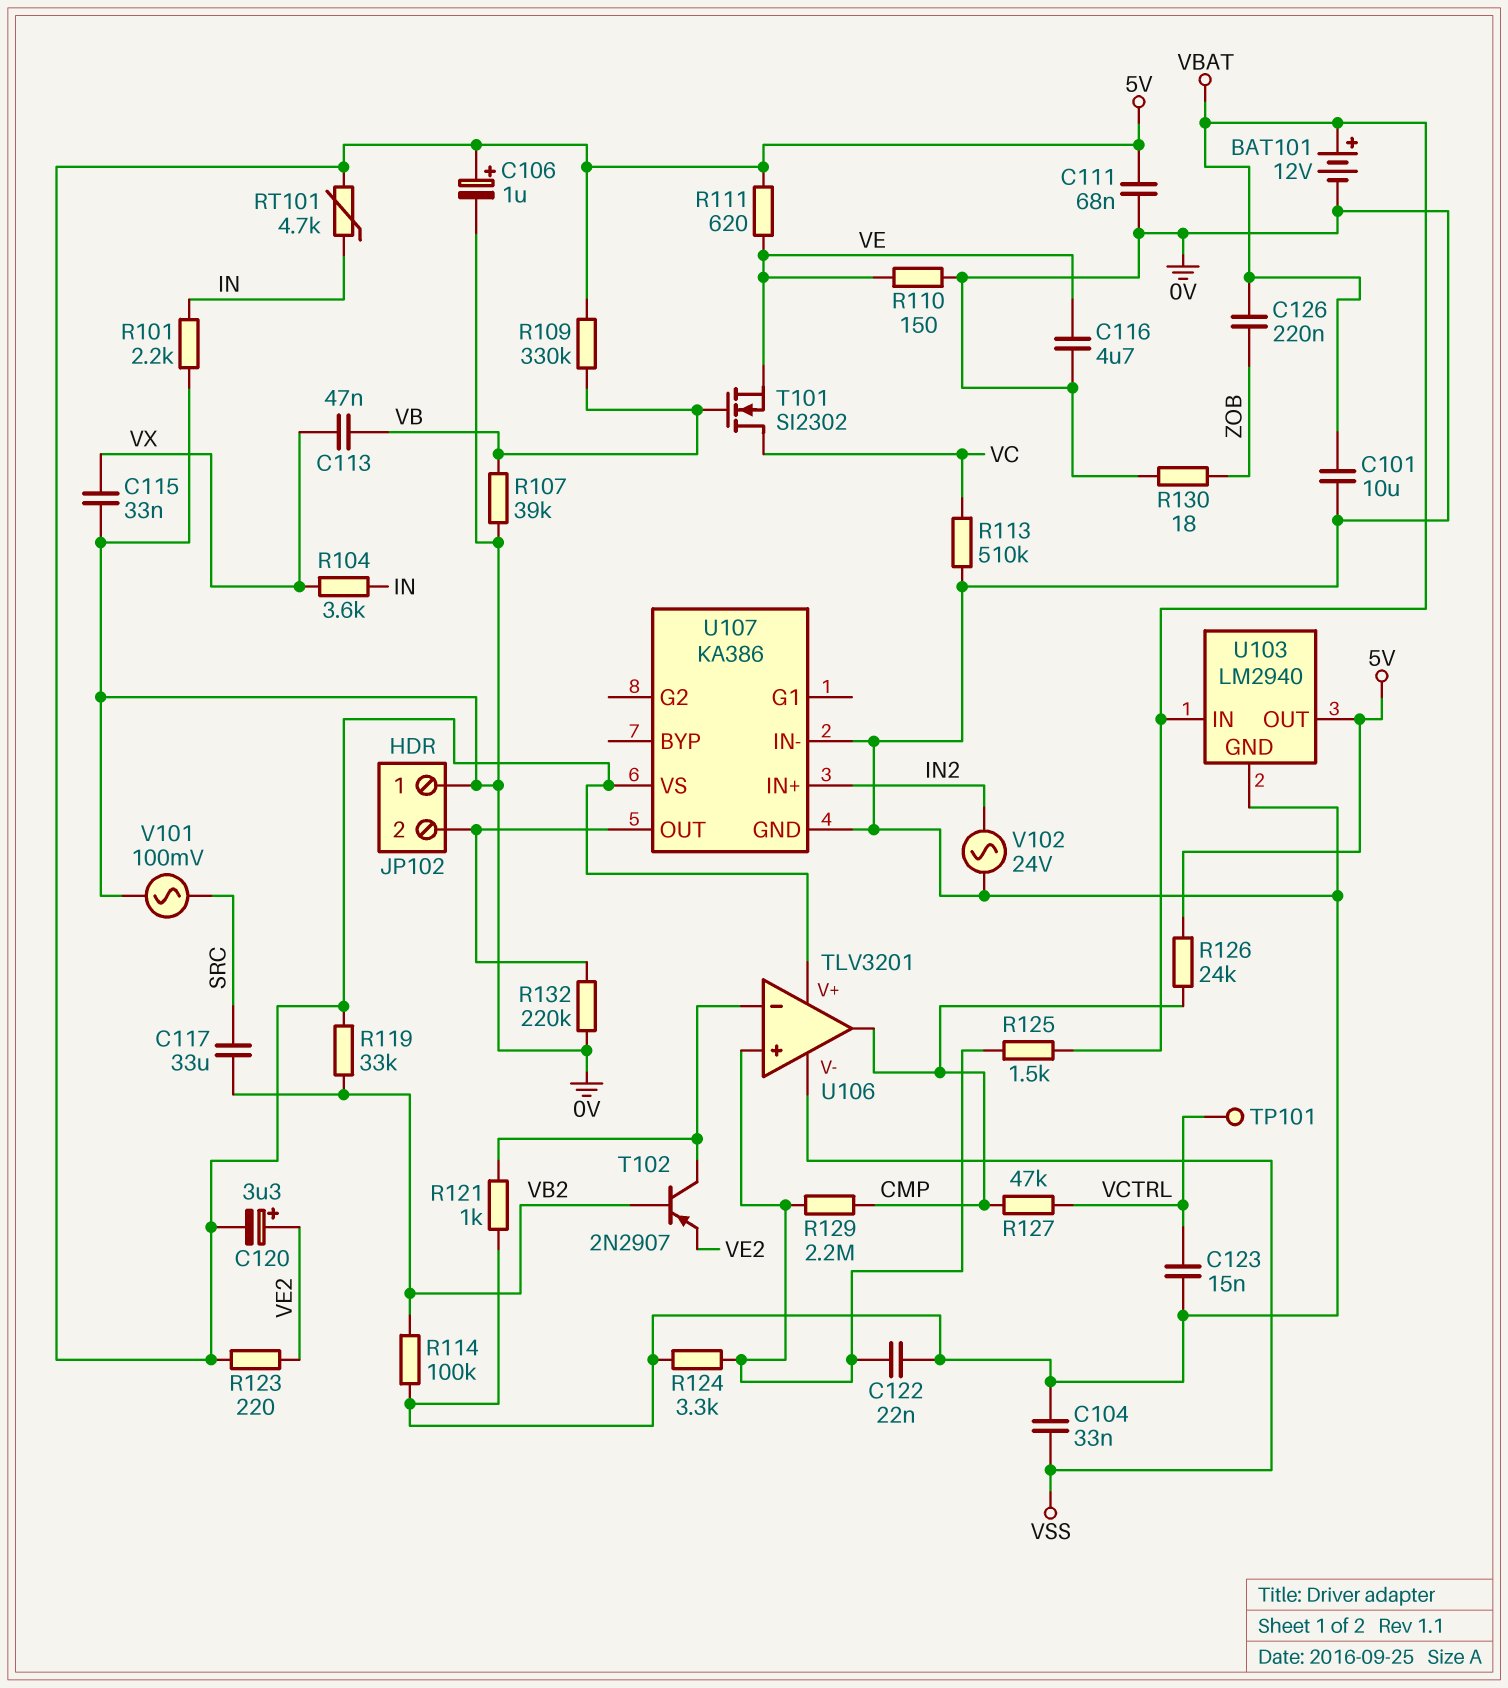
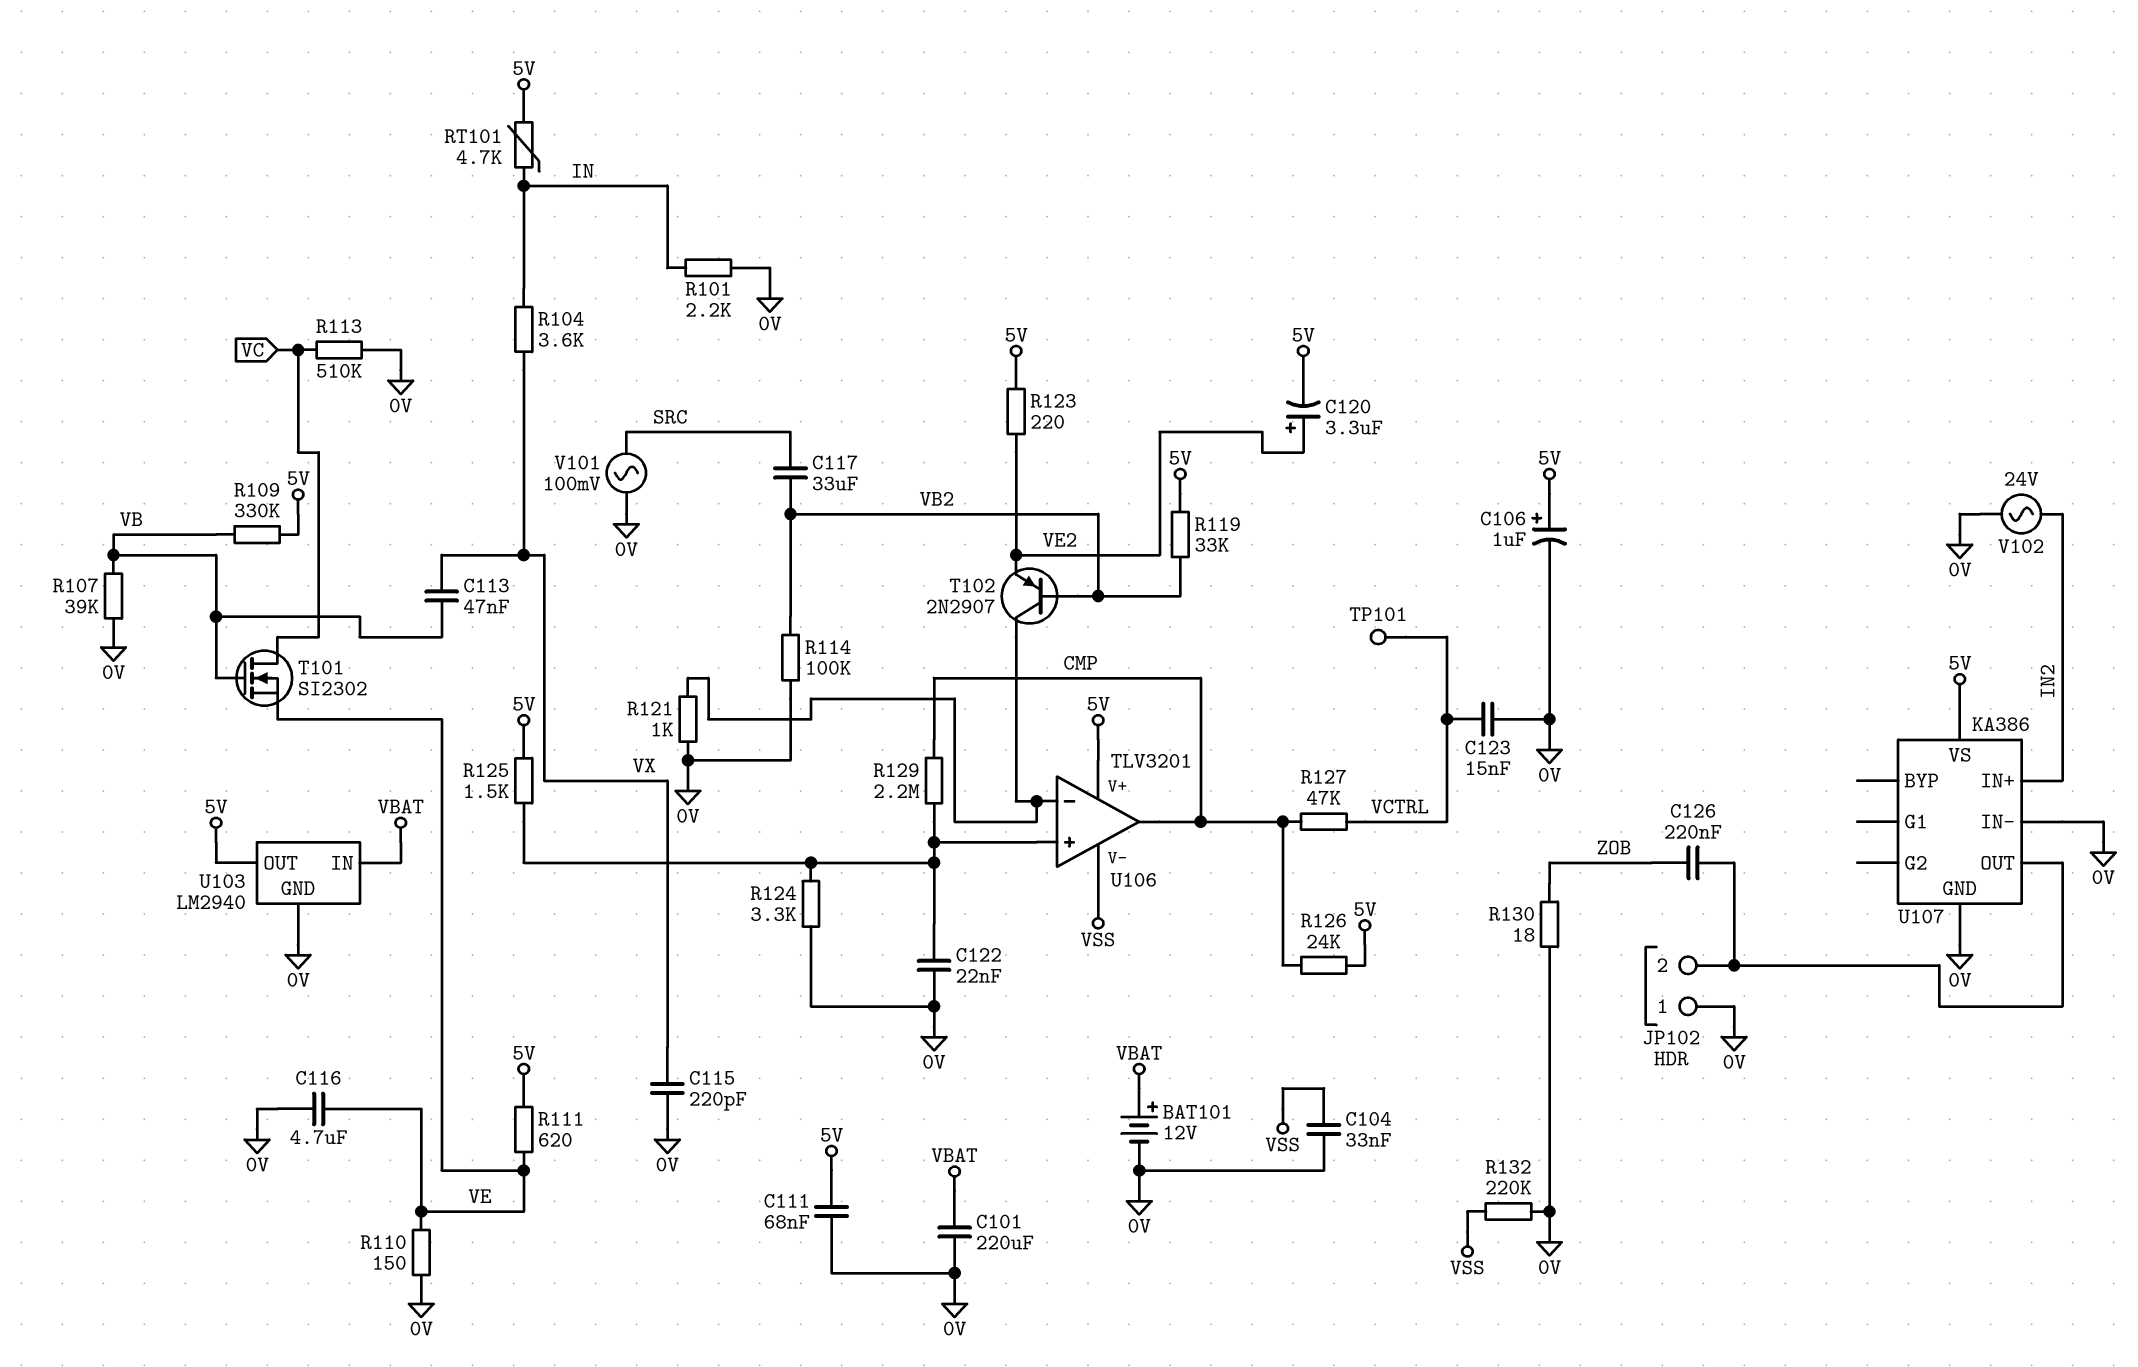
C101: 10uF (0V, VBAT) -> 220uF (0V, VBAT)
C115: 33nF (0V, VX) -> 220pF (0V, VX)
C126: 220nF (VBAT, ZOB) -> 220nF (JP102/2, ZOB)
R125: 1.5k (U106/in+, VBAT) -> 1.5k (5V, U106/in+)
R132: 220k (0V, JP102/2) -> 220k (0V, VSS)

